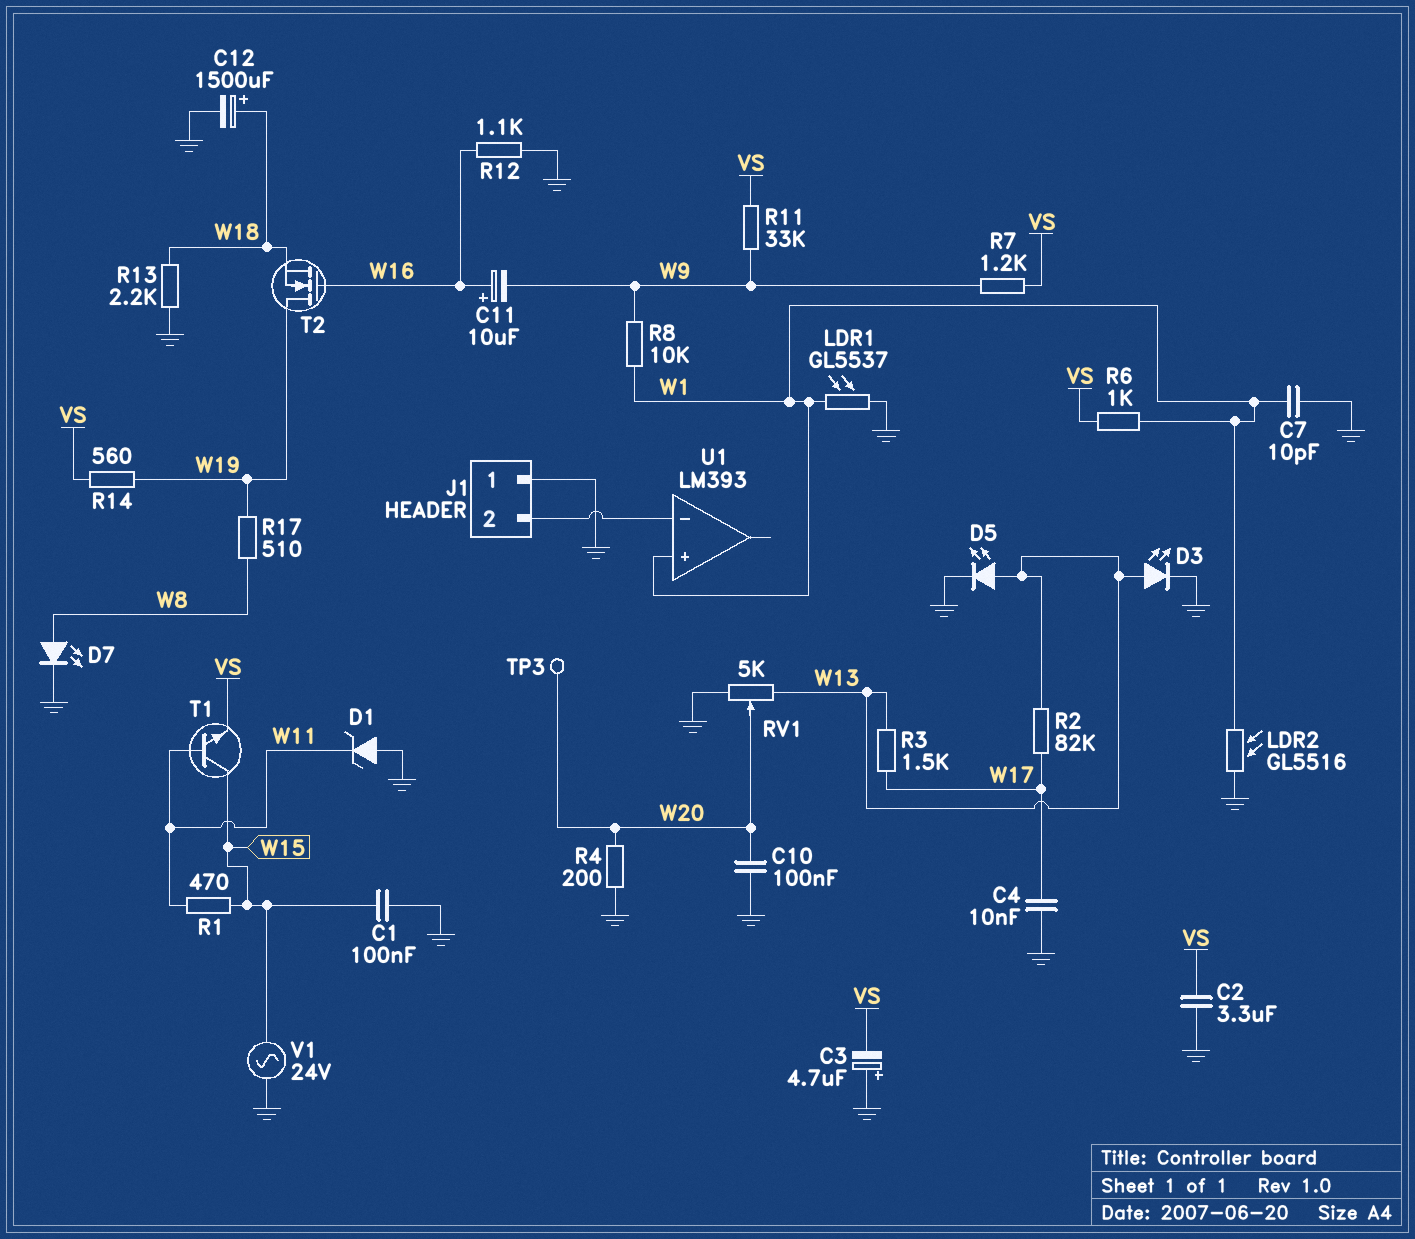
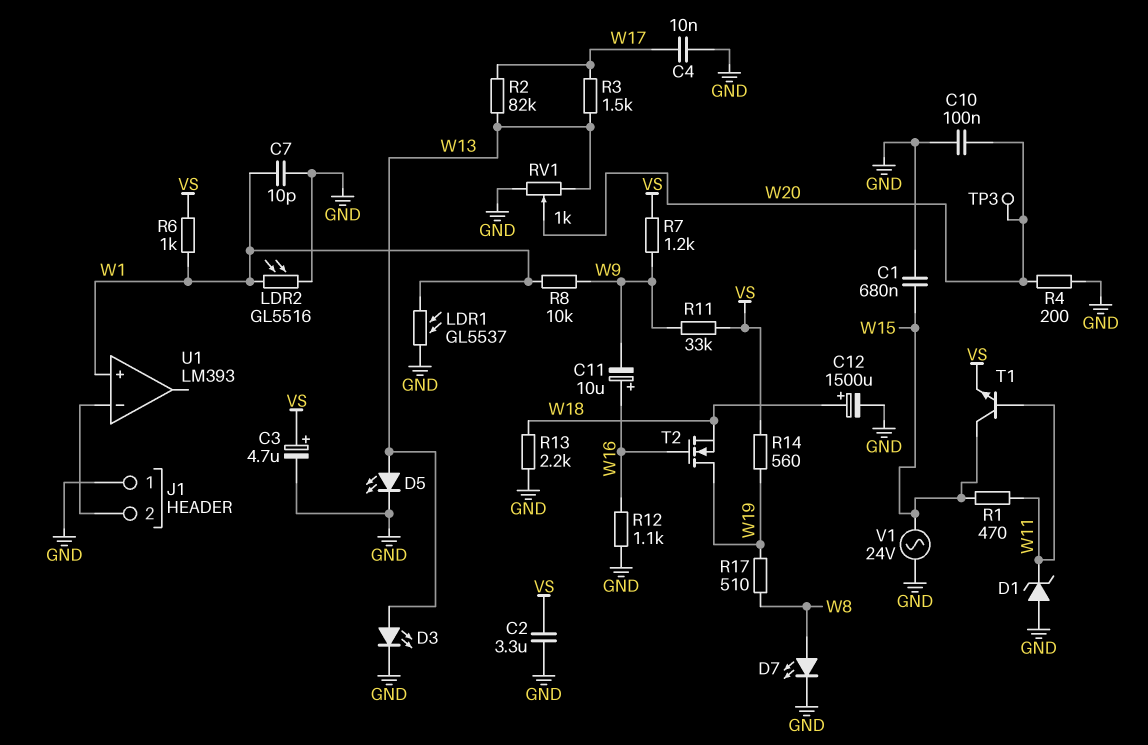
C1: 100nF (GND, W15) -> 680nF (GND, W15)
C3: 4.7uF (plus GND, minus VS) -> 4.7uF (plus VS, minus GND)
RV1: 5k (GND, W13, wiper W20) -> 1k (GND, W13, wiper W20)

